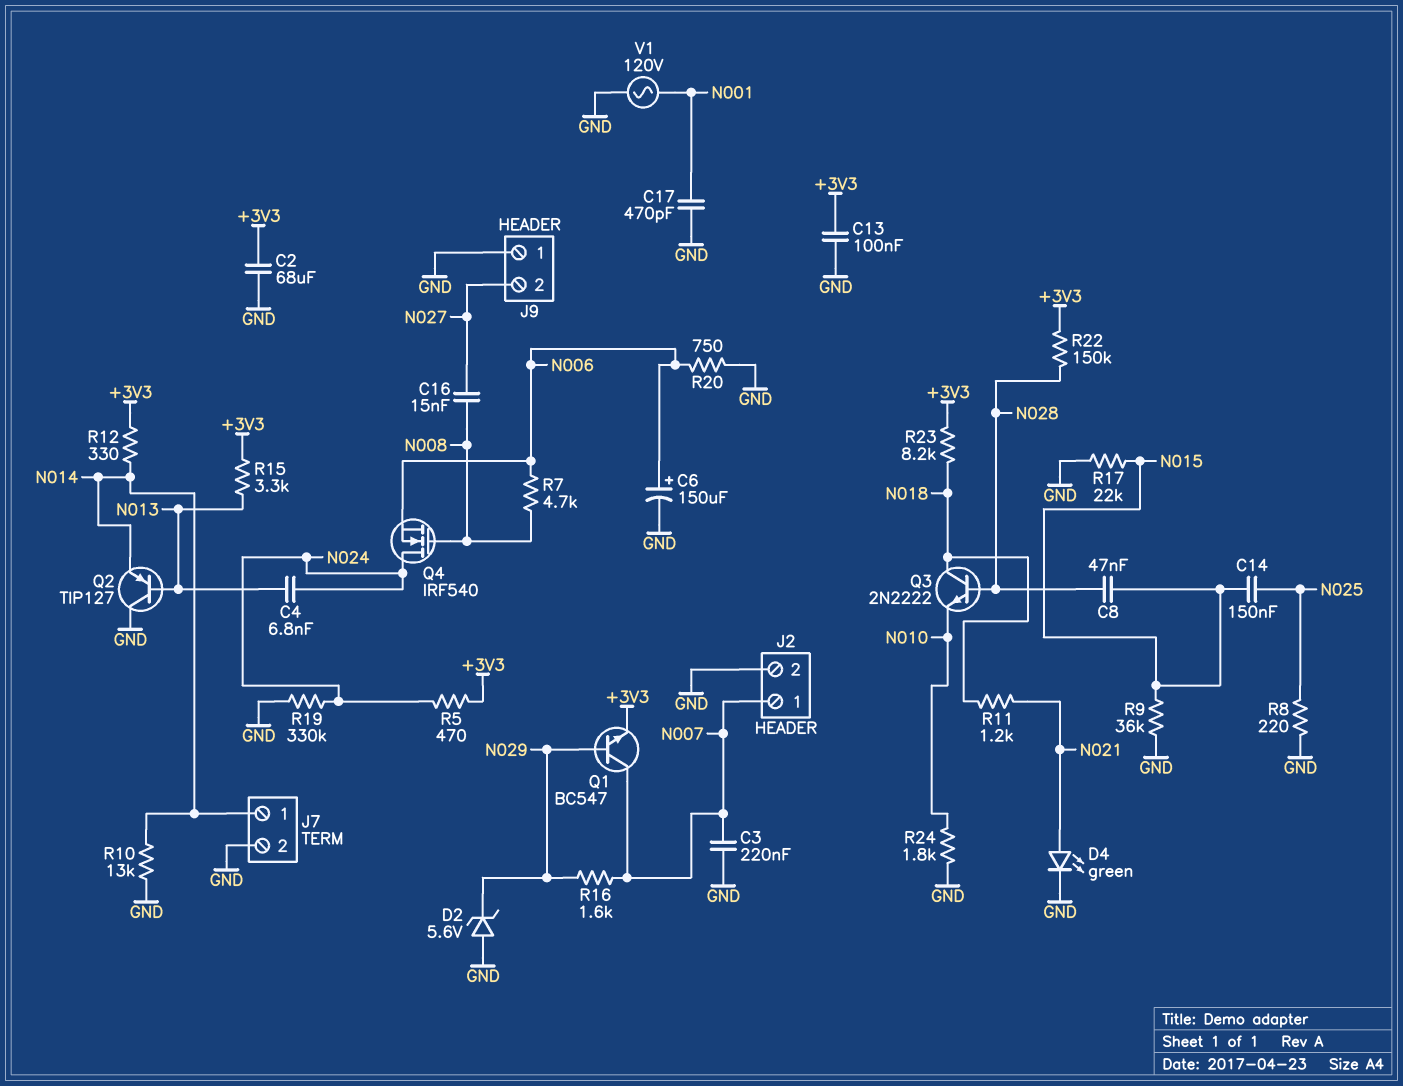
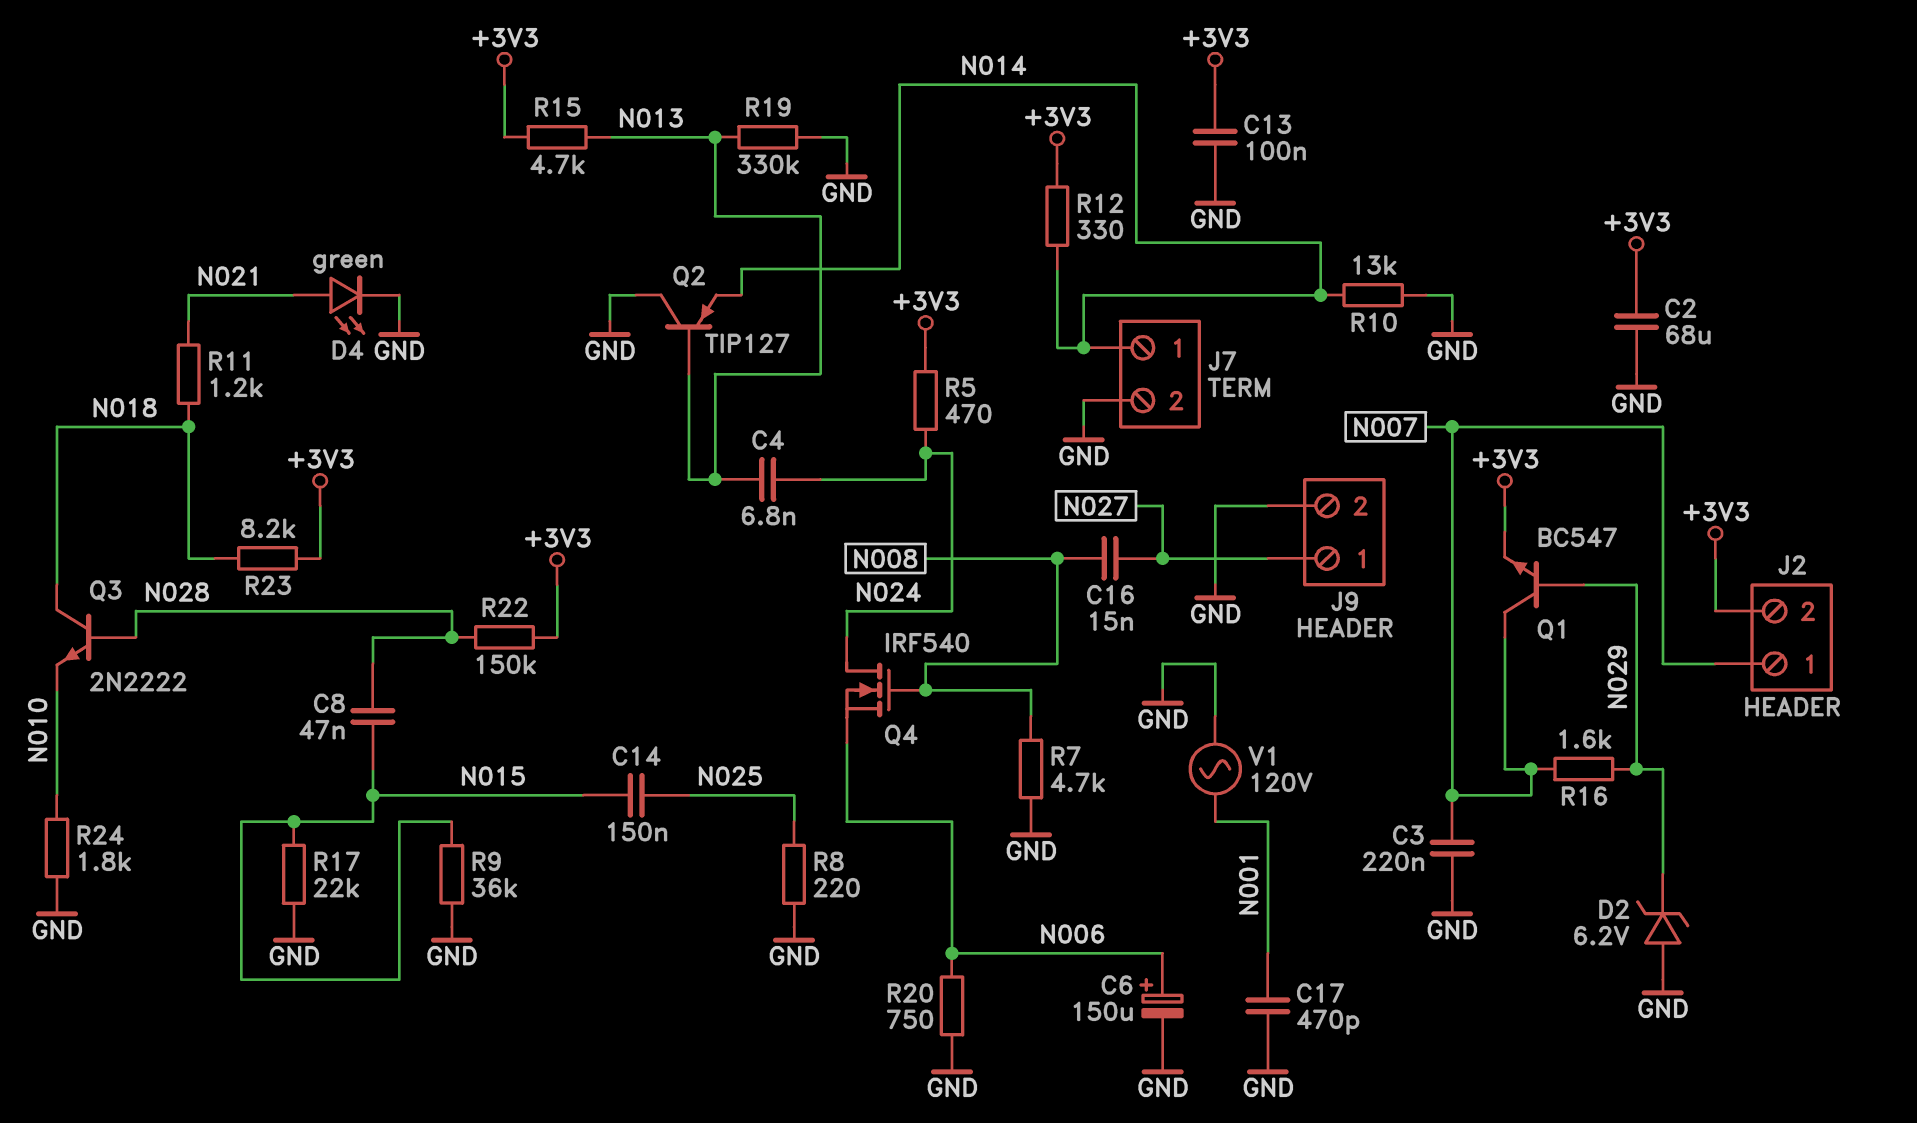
D2: zener 5.6V (A GND, K N029) -> zener 6.2V (A GND, K N029)
J2 pin 2: GND -> +3V3
J9 pin 1: GND -> N027
J9 pin 2: N027 -> GND
R7: 4.7k (N006, N008) -> 4.7k (GND, N008)
R15: 3.3k (+3V3, N013) -> 4.7k (+3V3, N013)
R19: 330k (GND, N024) -> 330k (GND, N013)

